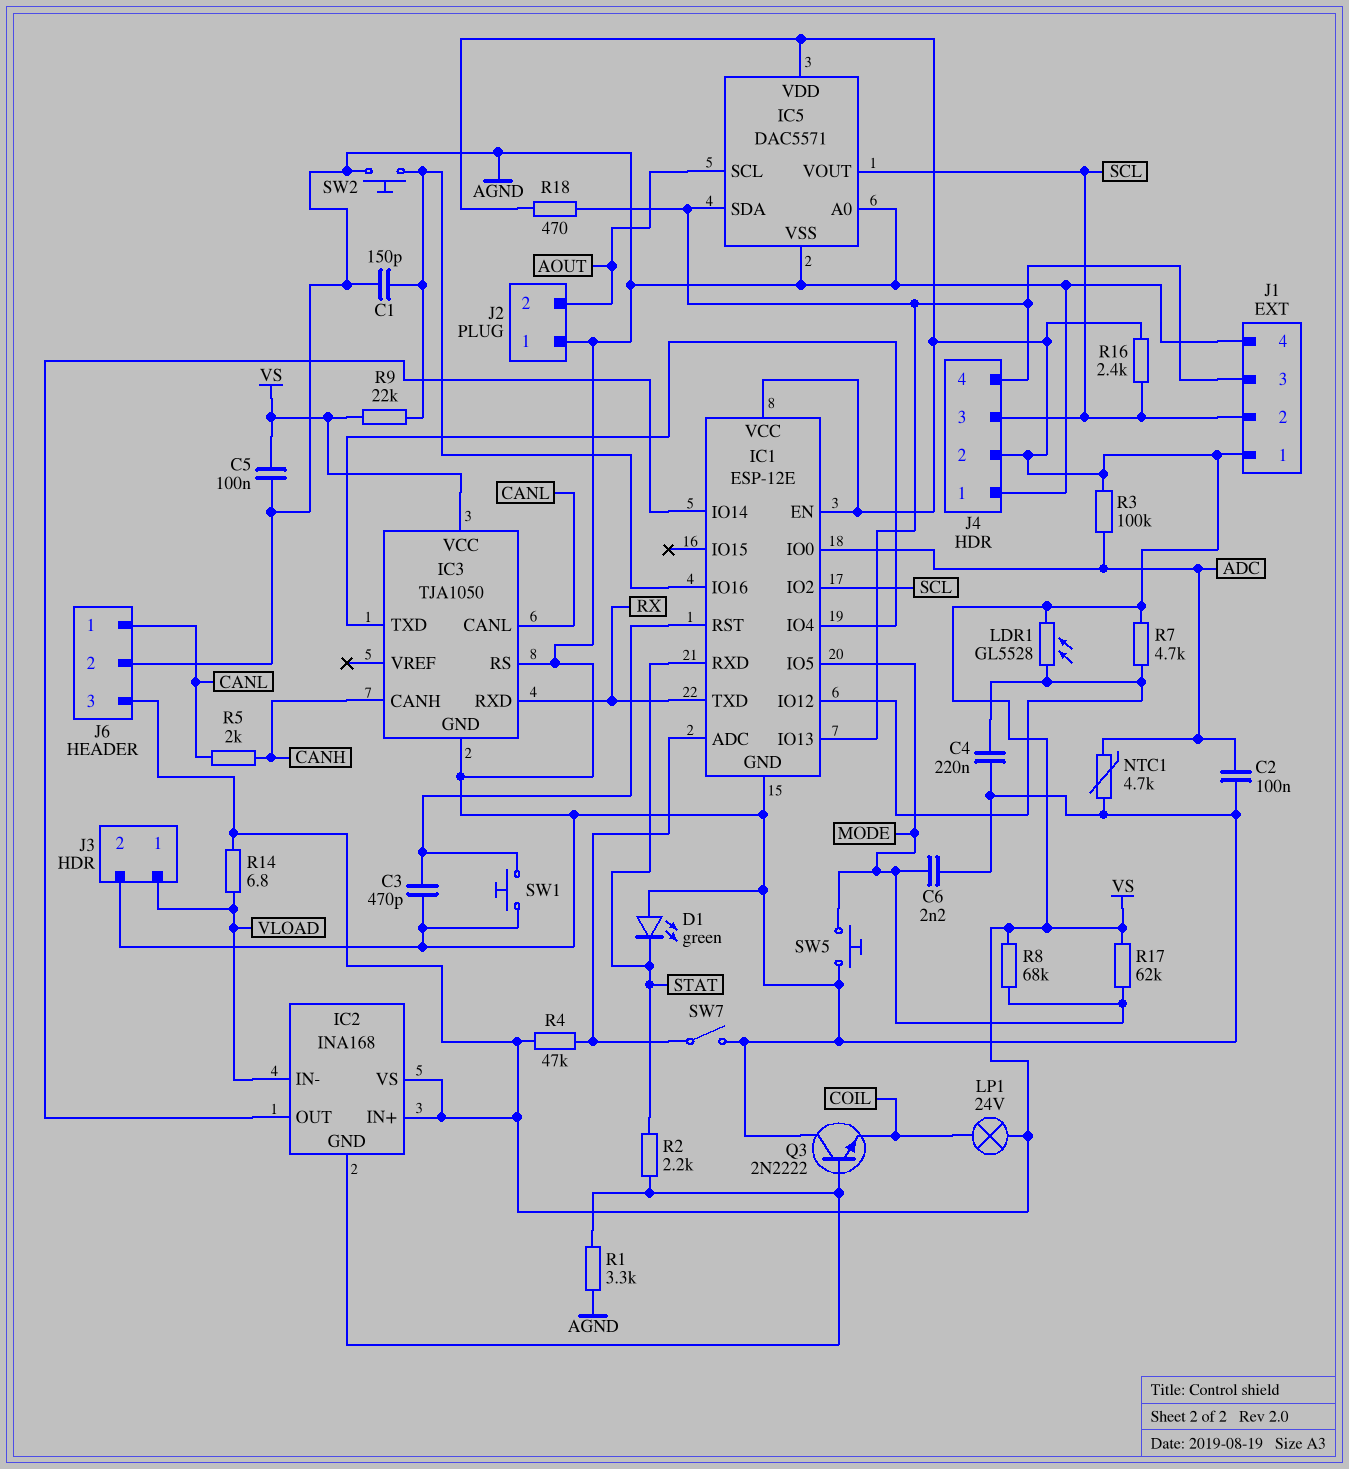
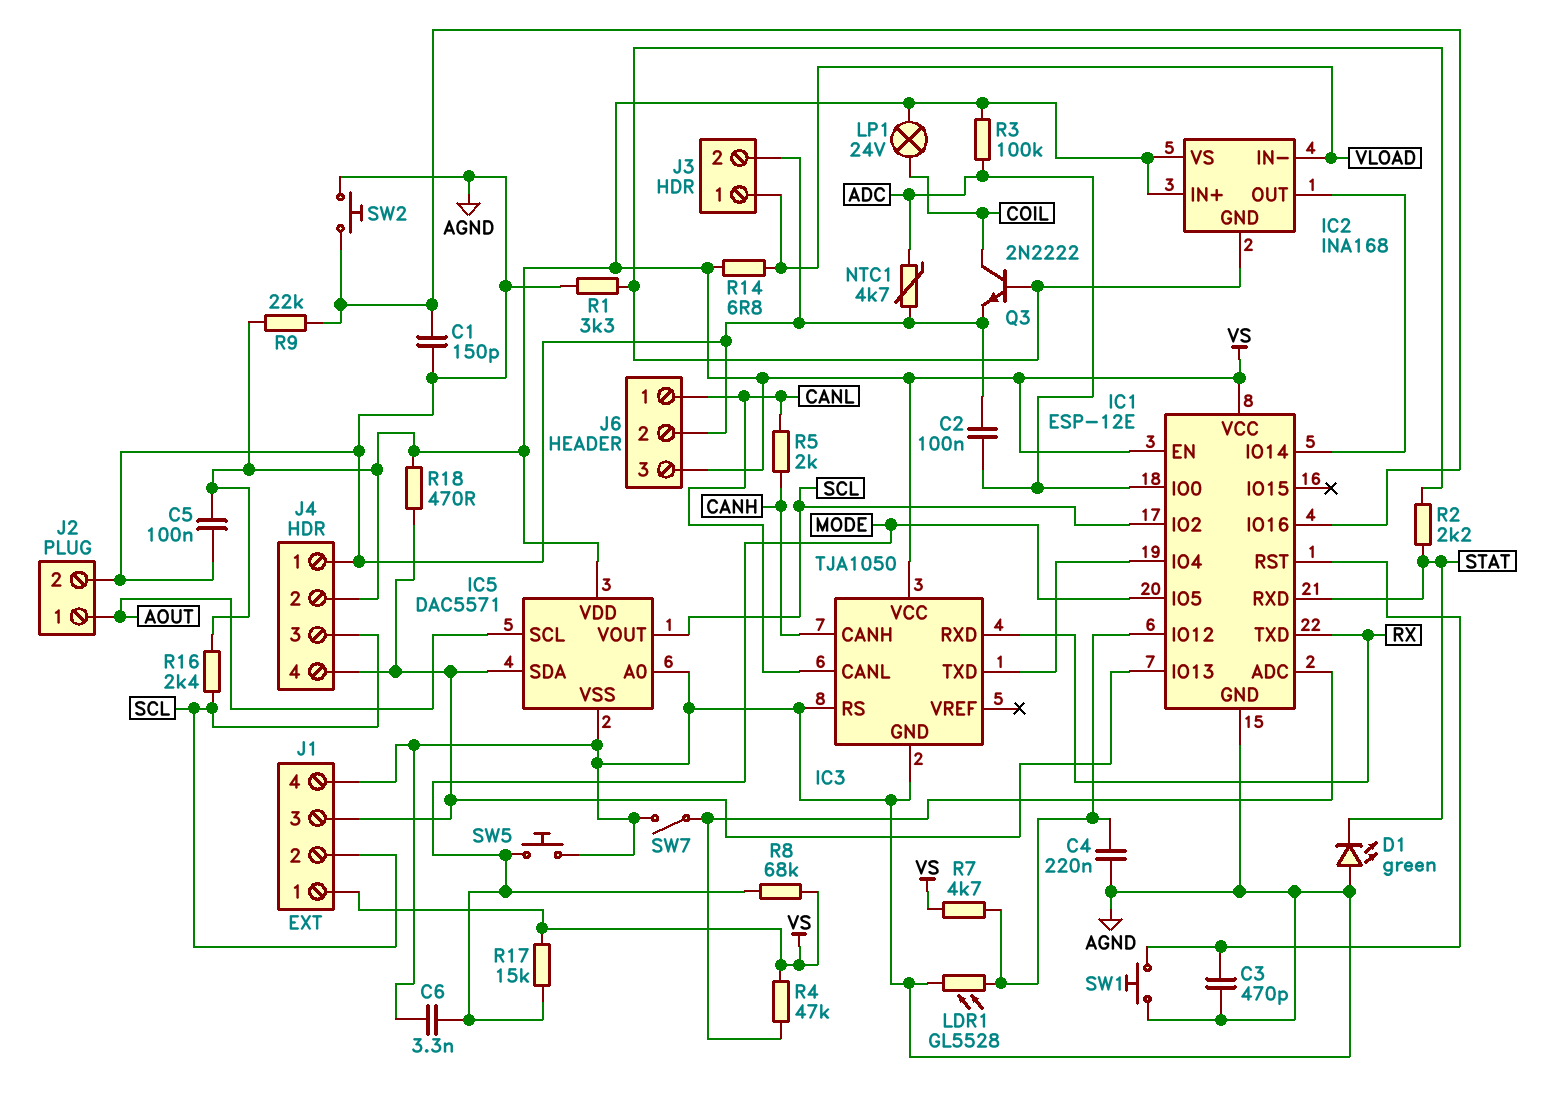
C6: 2.2nF (AGND, MODE) -> 3.3nF (AGND, MODE)
J2 pin 1: AGND -> AOUT
J2 pin 2: AOUT -> AGND
LDR1: GL5528 (IC1/IO12, VS) -> GL5528 (AGND, IC1/IO12)
Q3: NPN 2N2222 (B IC2/GND, C AGND, E COIL) -> NPN 2N2222 (B IC2/GND, C COIL, E AGND)
R17: 62k (MODE, VS) -> 15k (MODE, VS)

